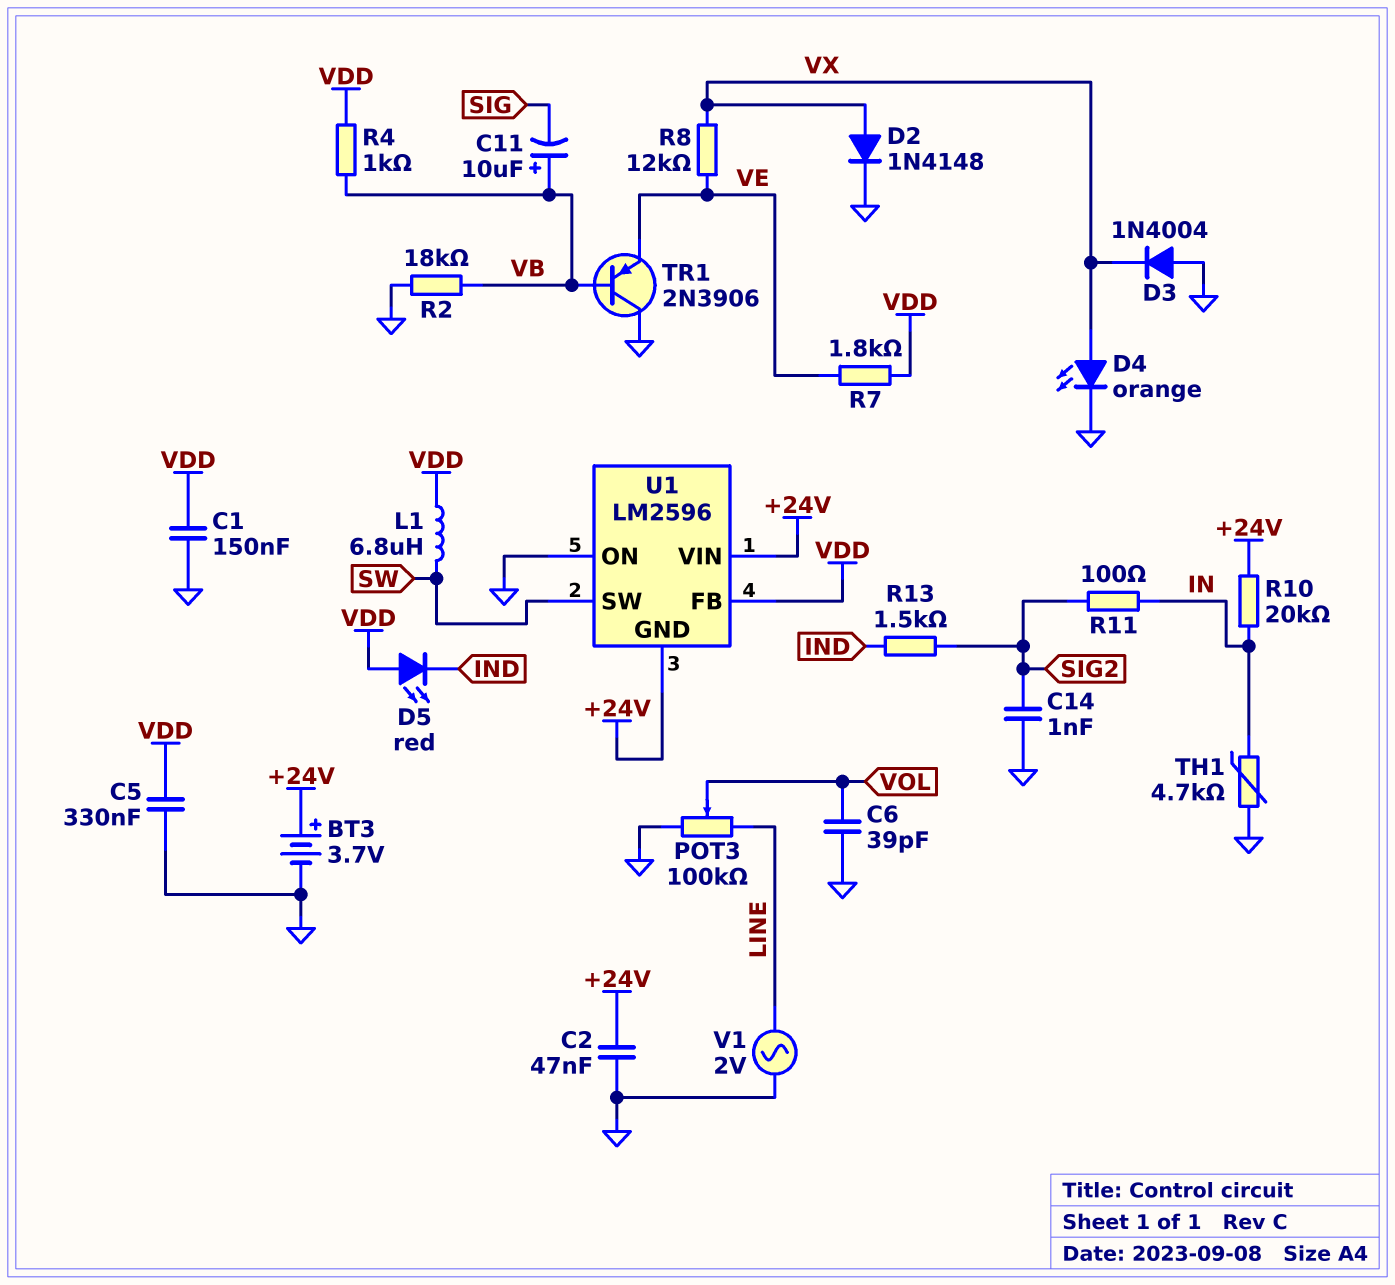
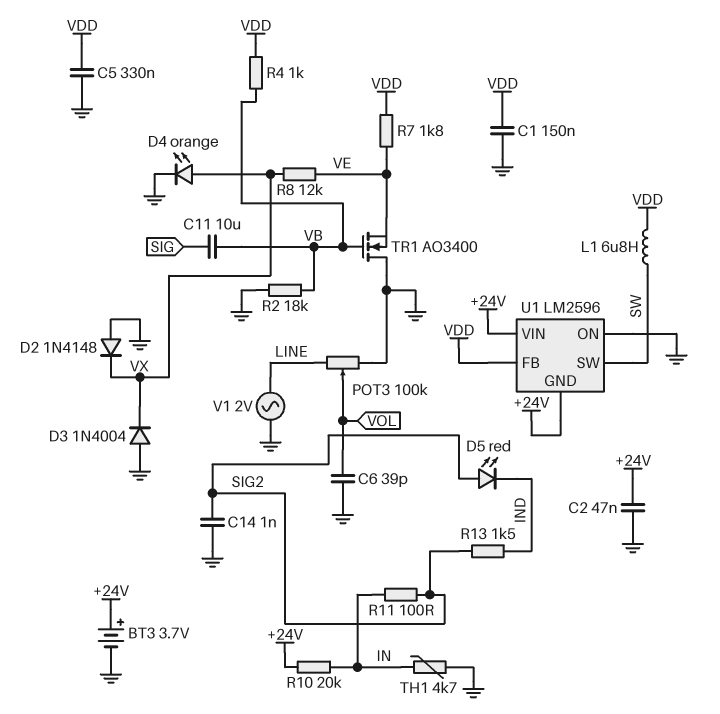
C11: 10uF (plus VB, minus SIG) -> 10uF (SIG, VB)
D2: diode 1N4148 (A VX, K GND) -> diode 1N4148 (A GND, K VX)
D5: LED red (A VDD, K IND) -> LED red (A SIG2, K IND)
TR1: PNP 2N3906 (B VB, C GND, E VE) -> NMOS AO3400 (G VB, D GND, S VE)

